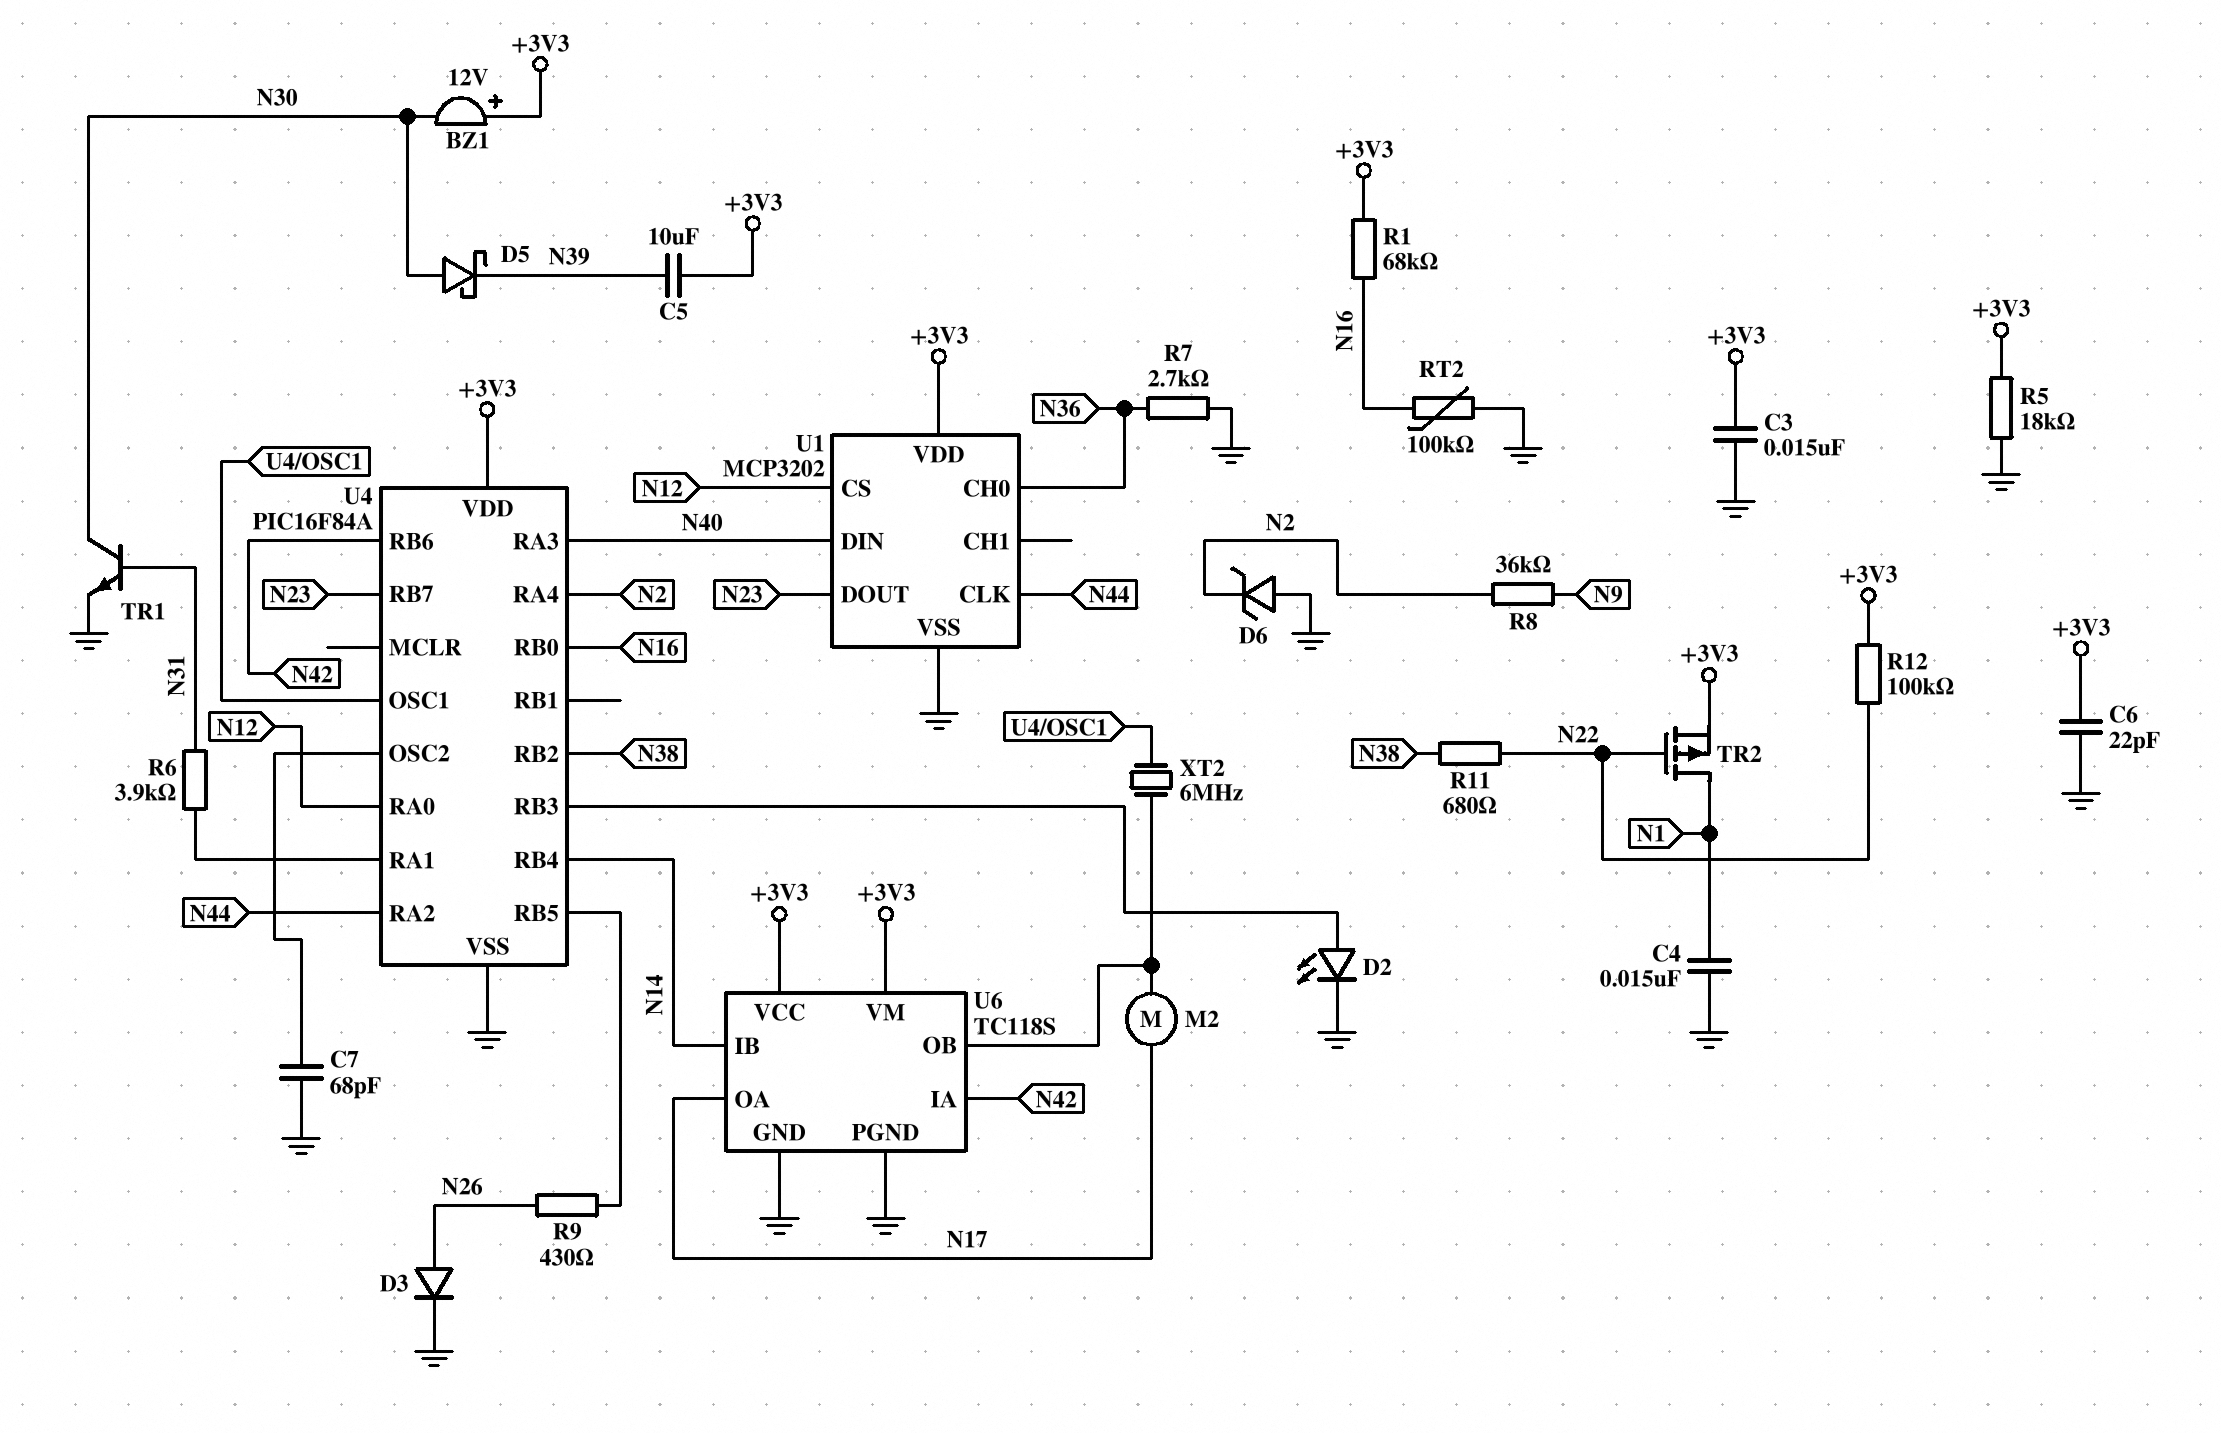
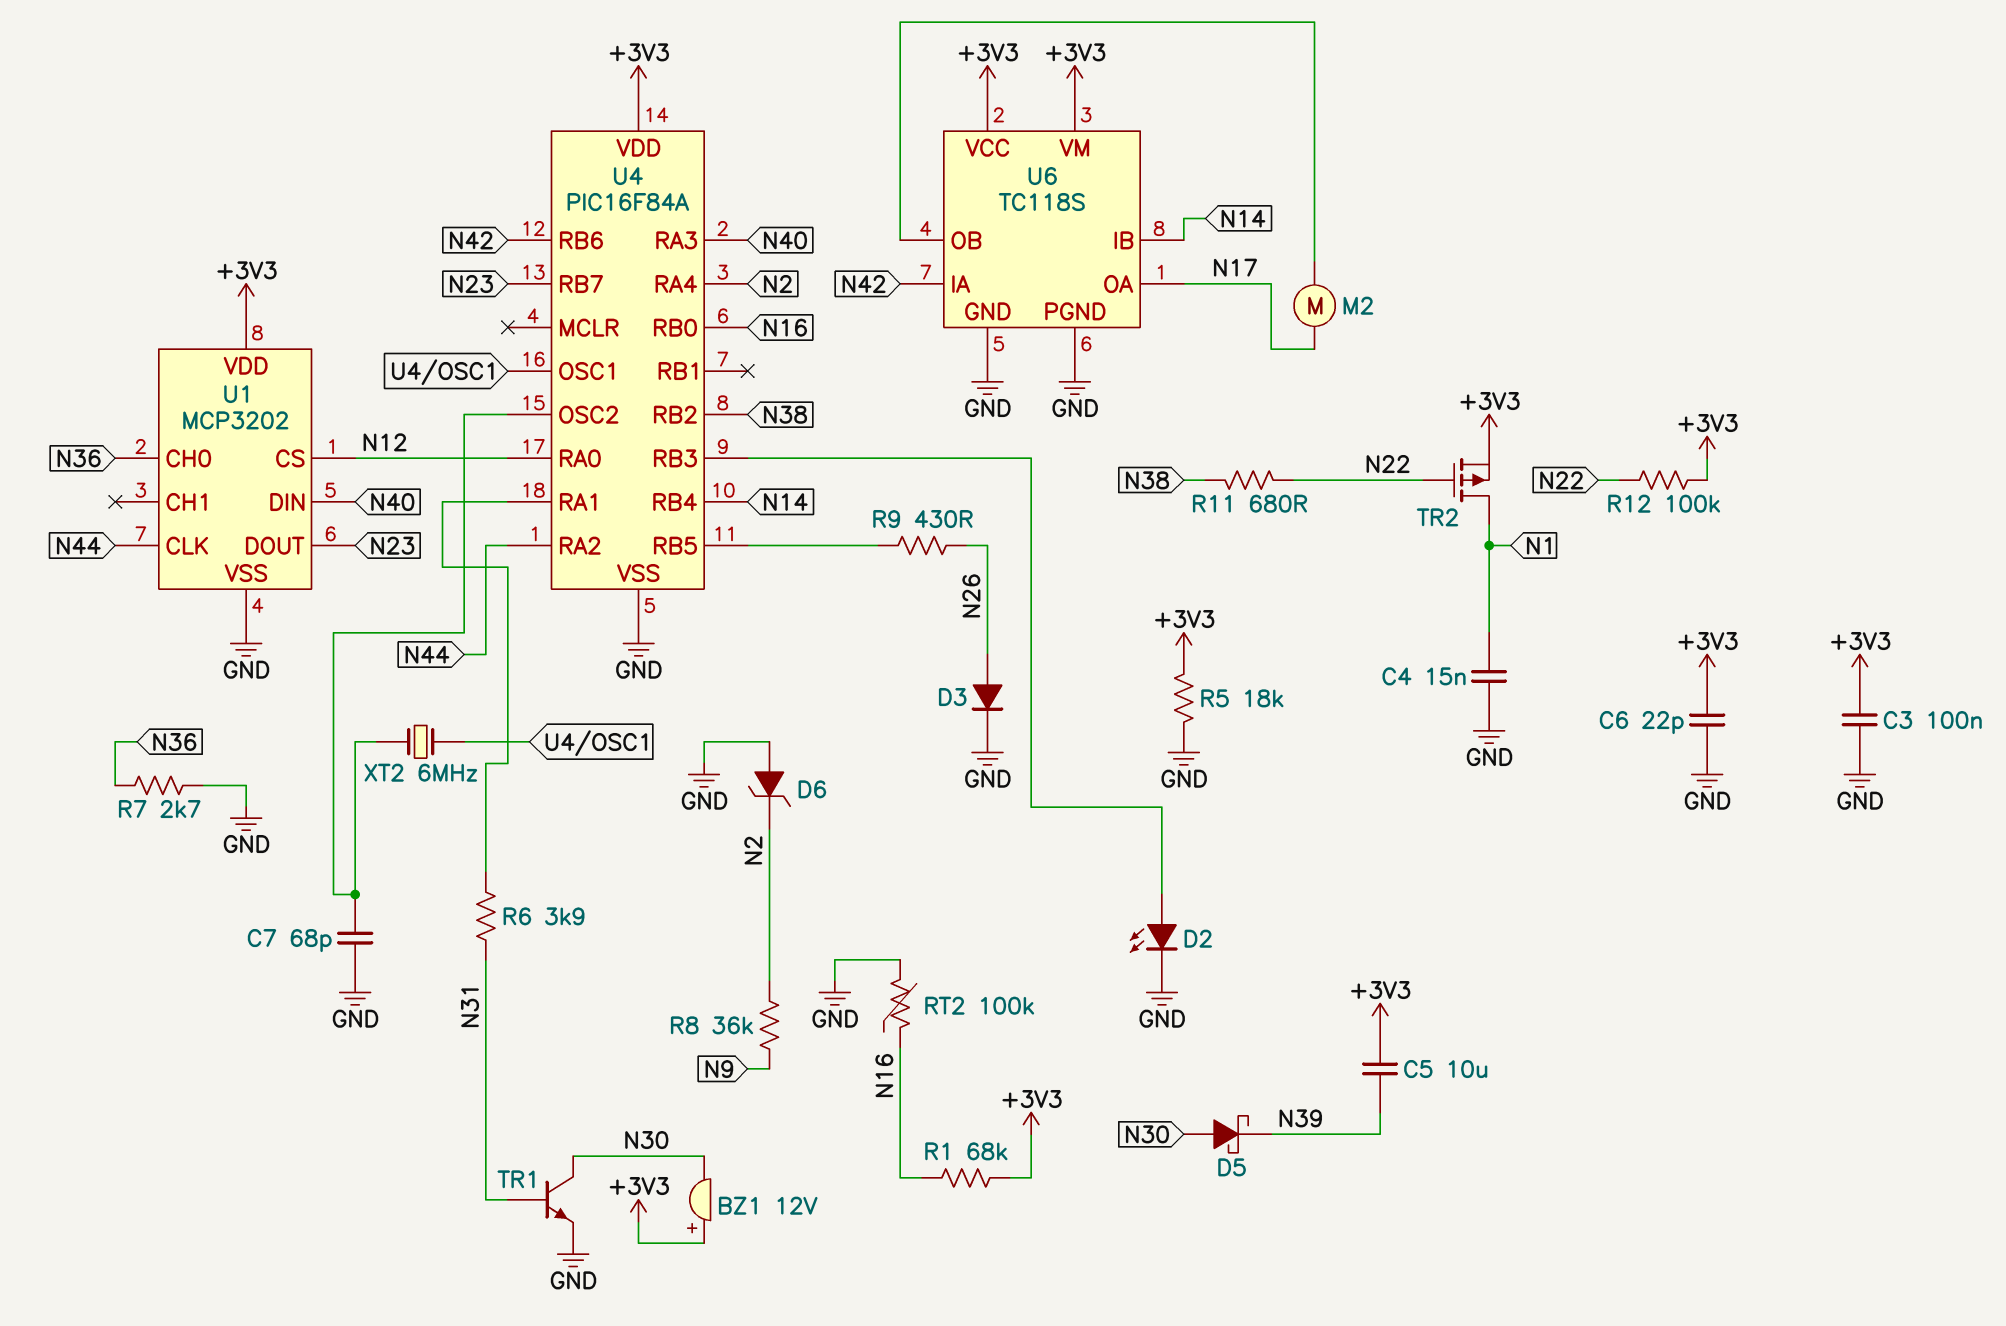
C3: 15nF (+3V3, GND) -> 100nF (+3V3, GND)
XT2: 6MHz (U4/OSC1, U6/OB) -> 6MHz (U4/OSC1, U4/OSC2)

